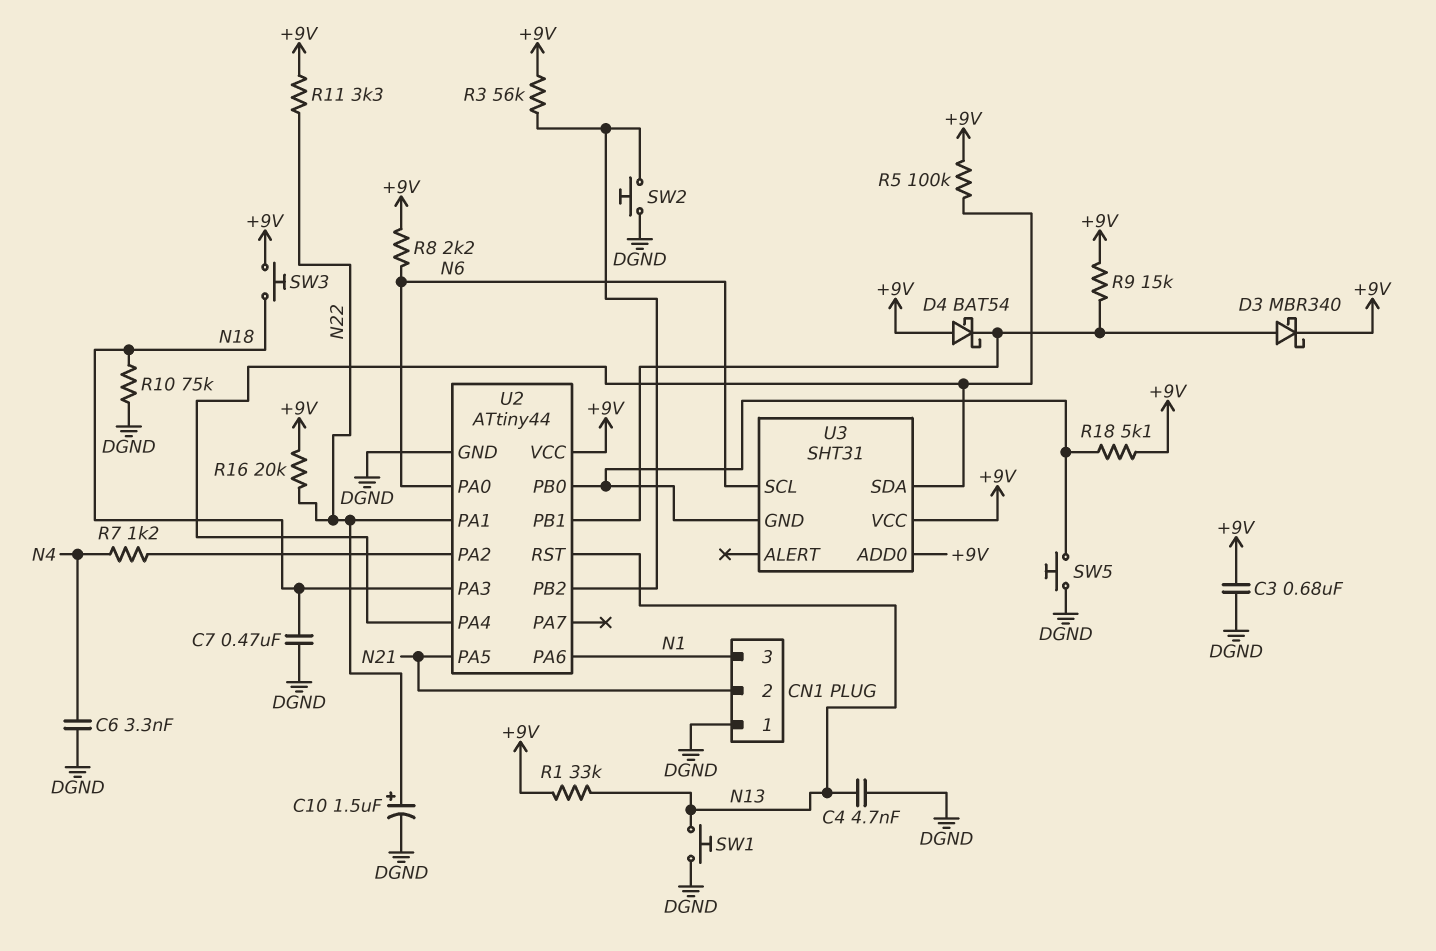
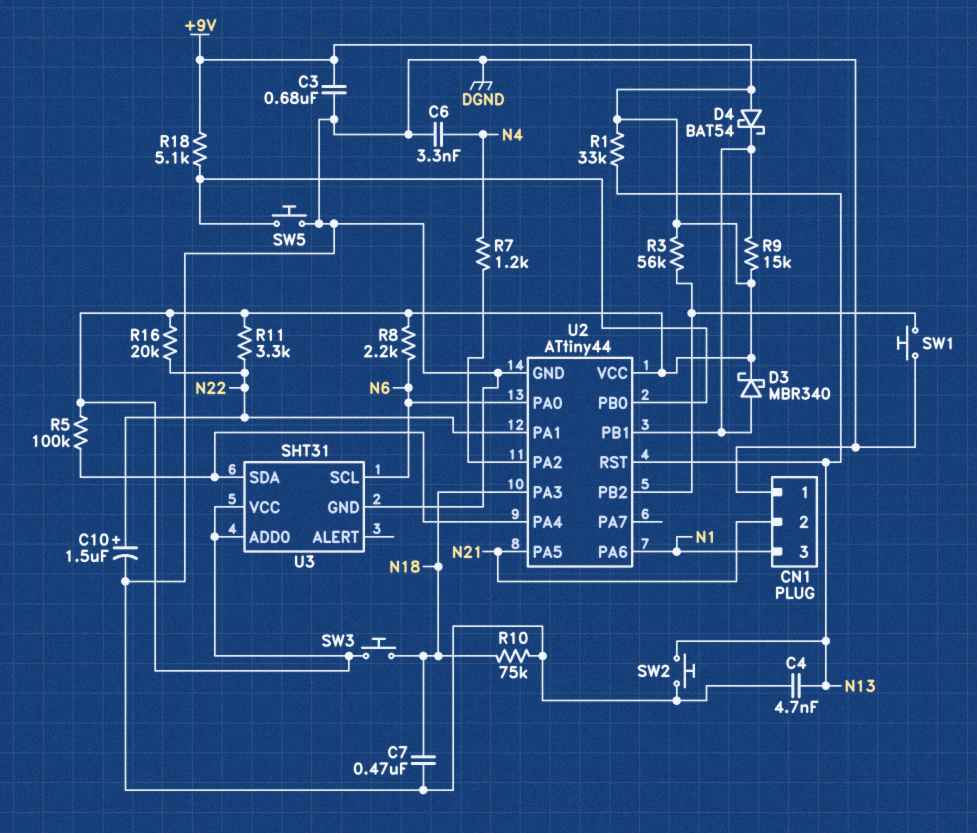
SW1: button (DGND, N13) -> button (DGND, U2/PB2)
SW2: button (DGND, U2/PB2) -> button (DGND, N13)
U3 pin GND: U2/PB0 -> DGND

